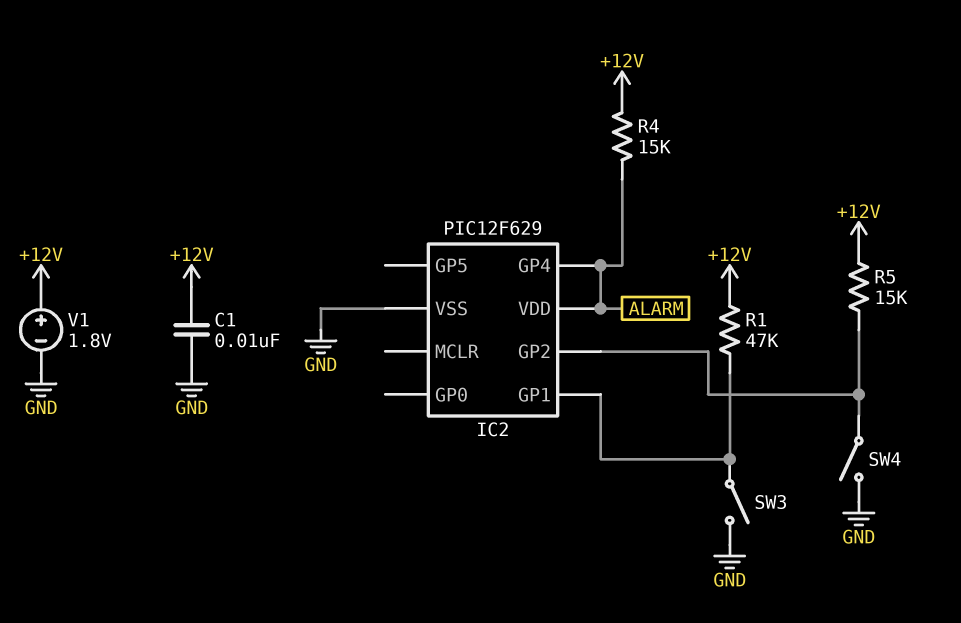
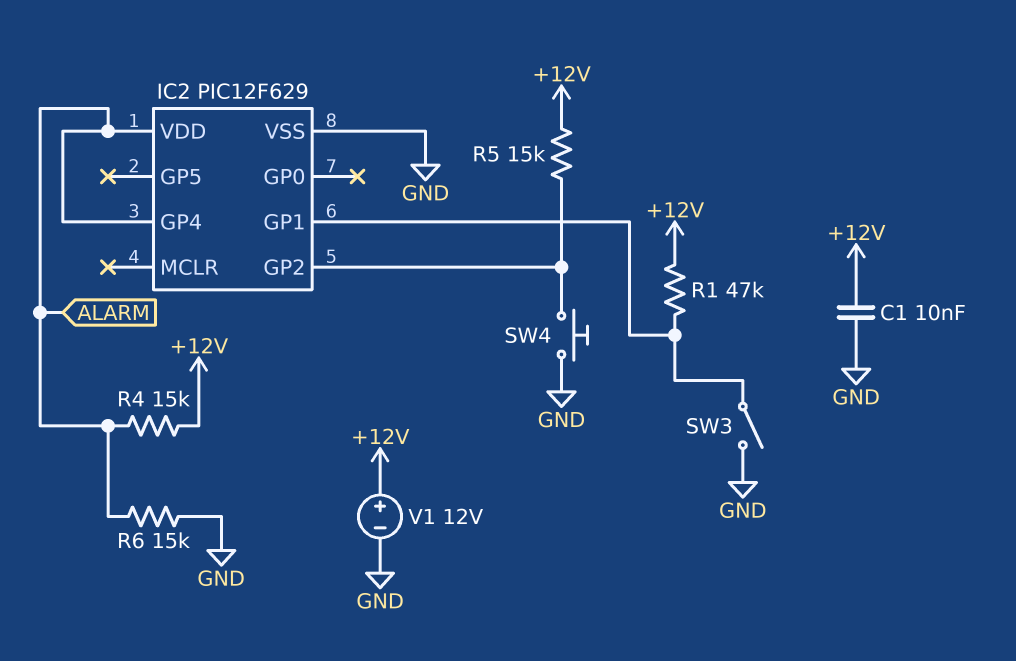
R6: none -> 15k (ALARM, GND)
SW4: switch (GND, IC2/GP2) -> button (GND, IC2/GP2)
V1: 1.8V (plus +12V, minus GND) -> 12V (plus +12V, minus GND)

